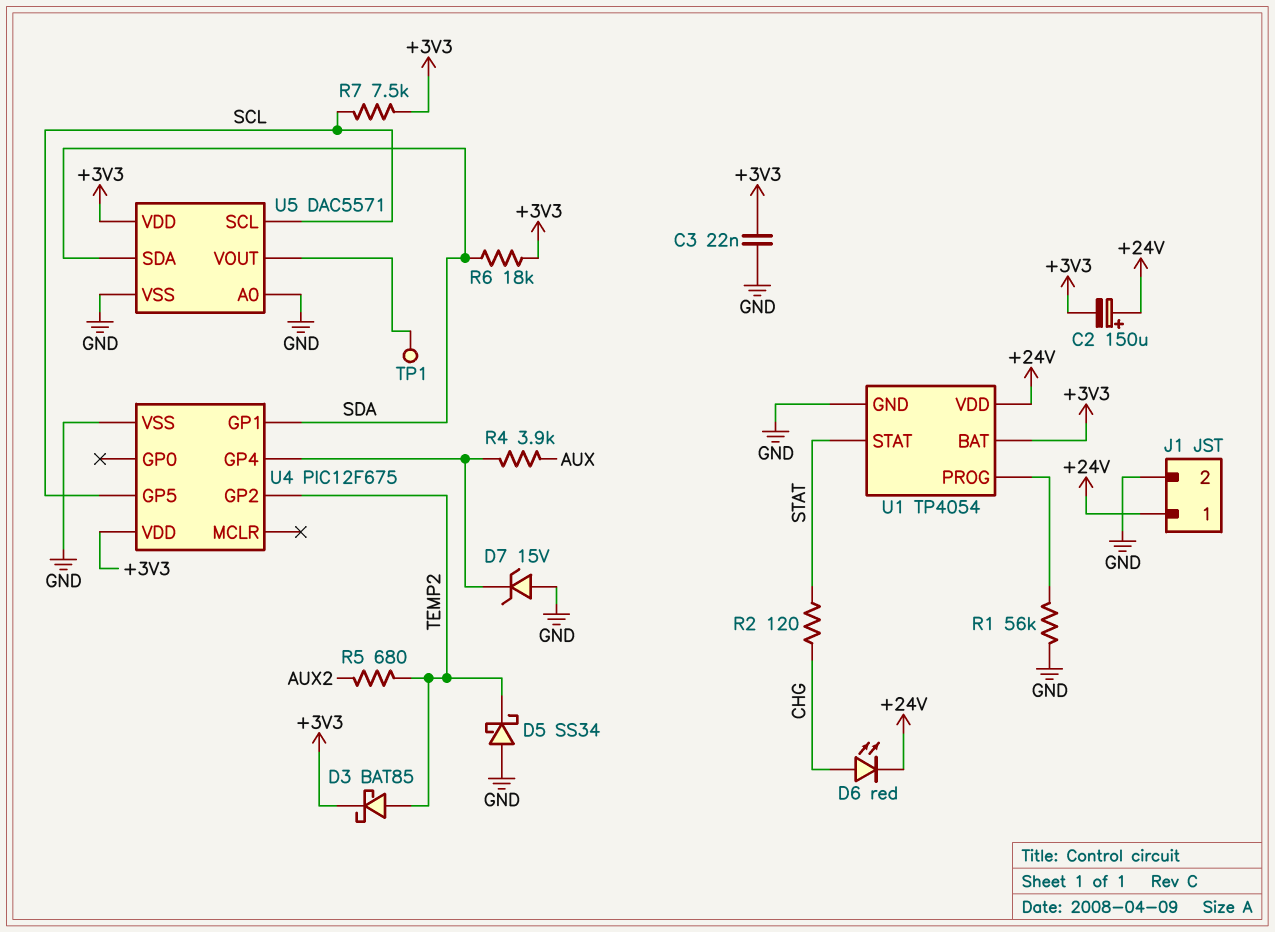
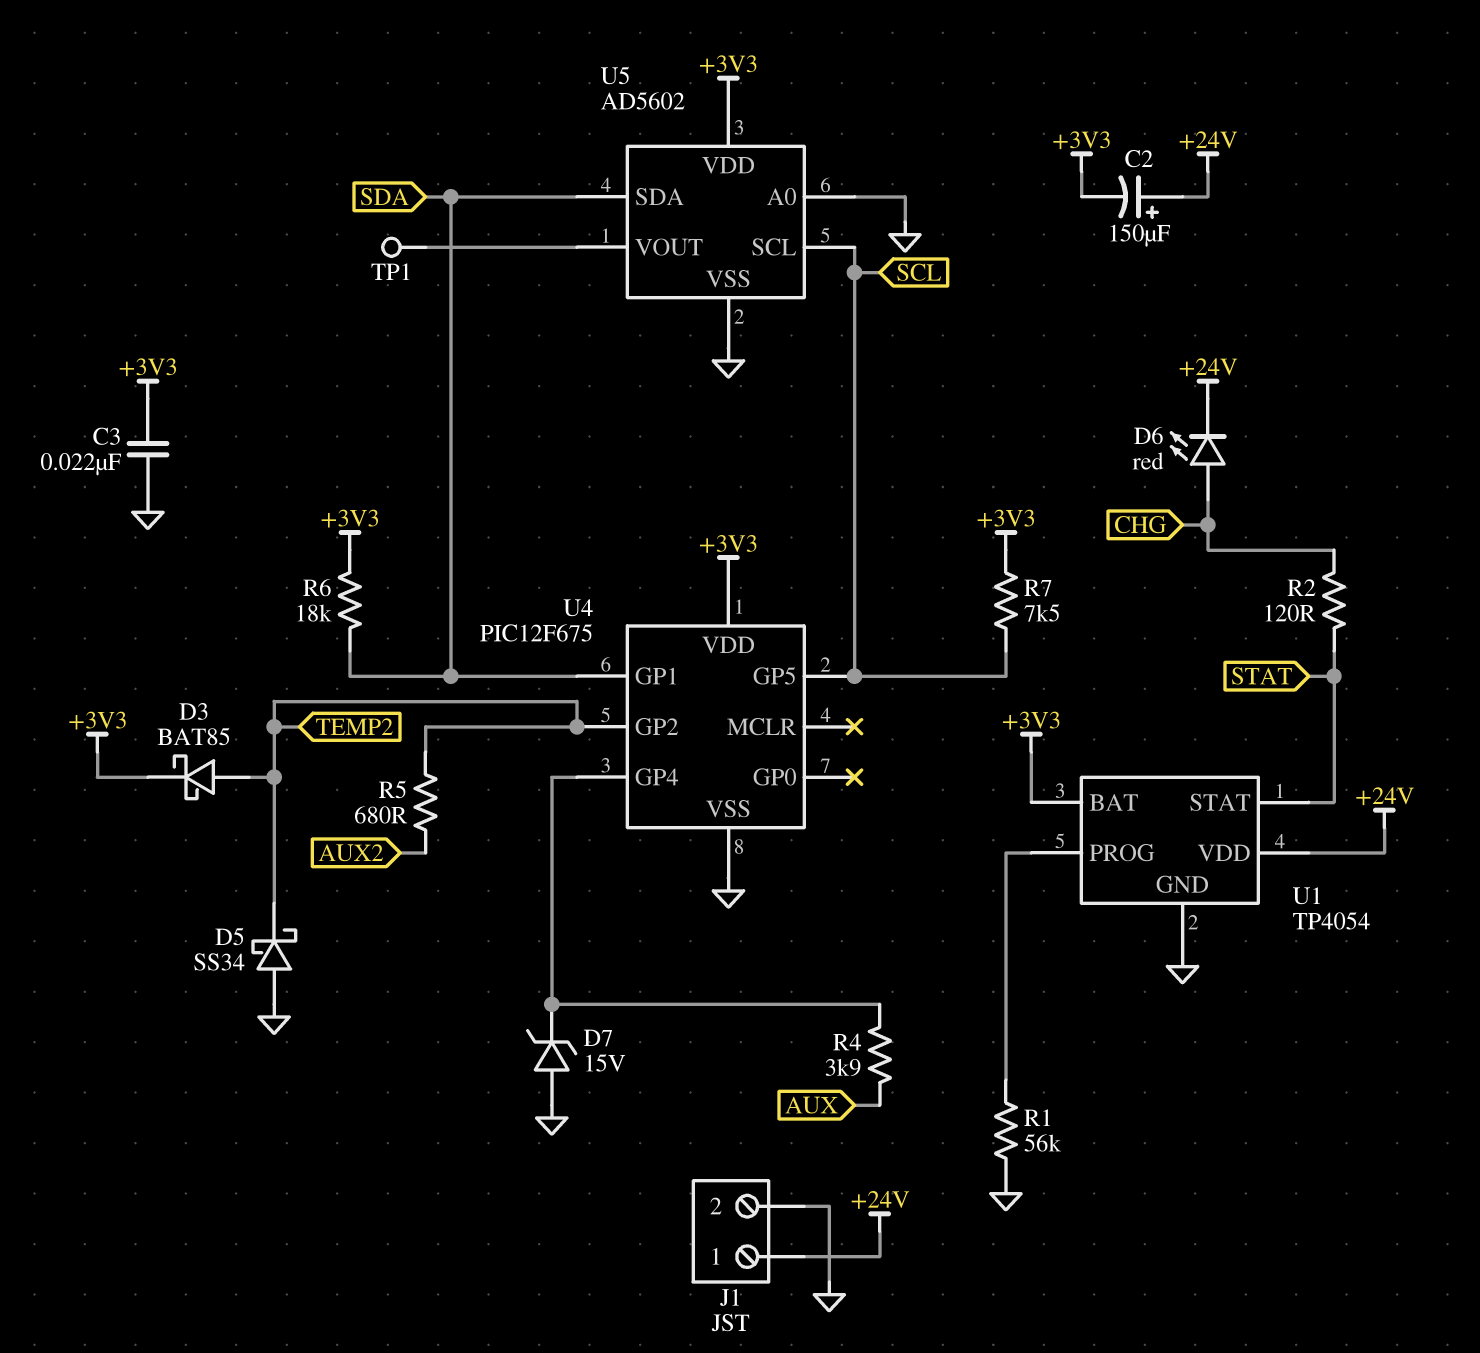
U5: DAC5571 -> AD5602

